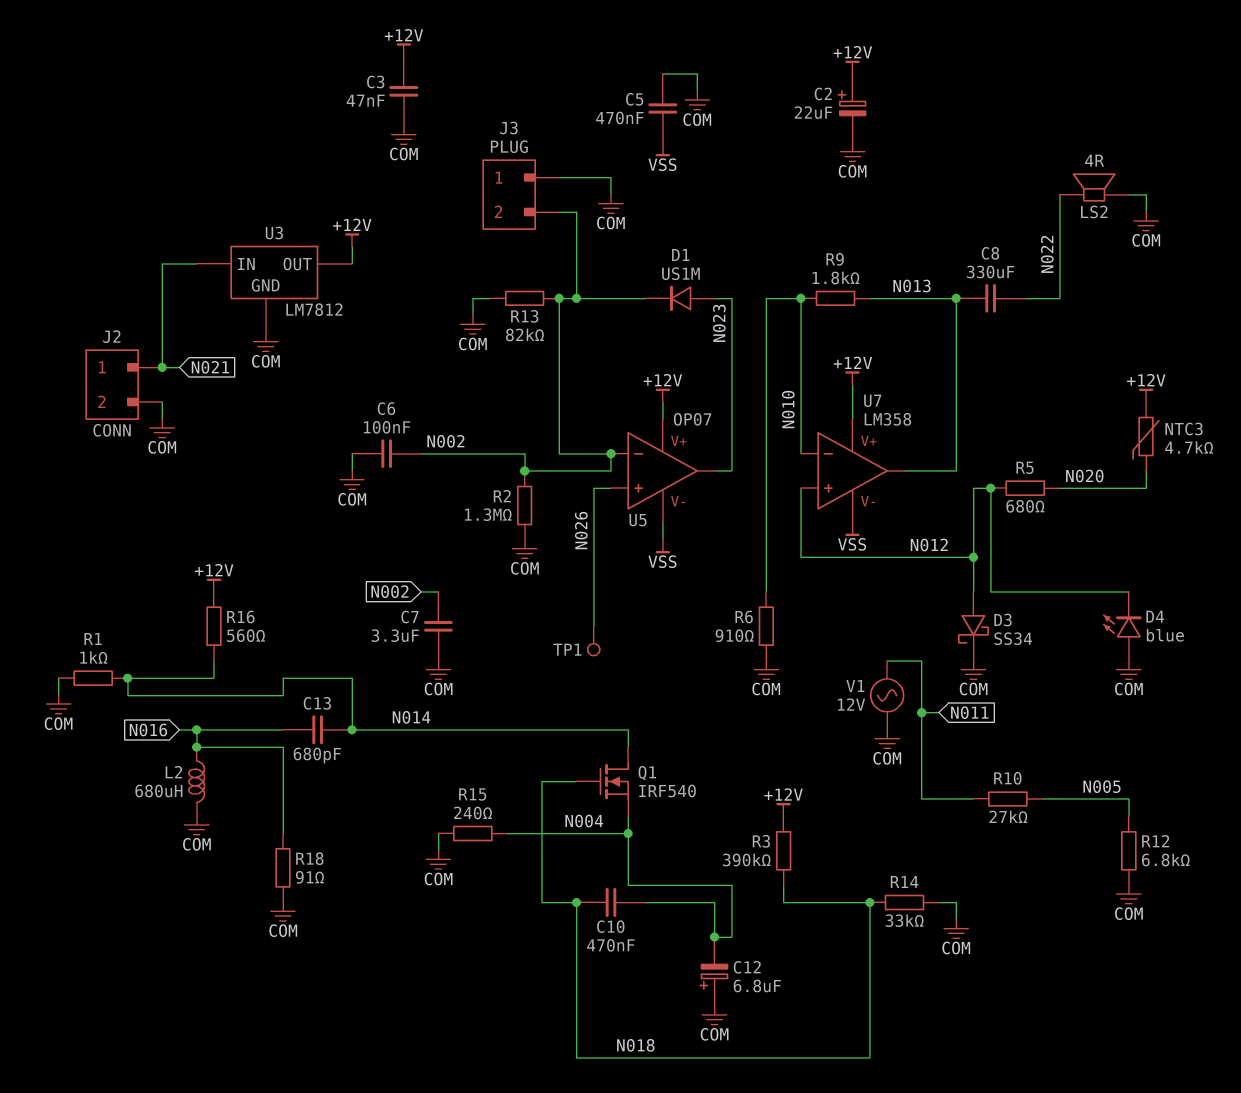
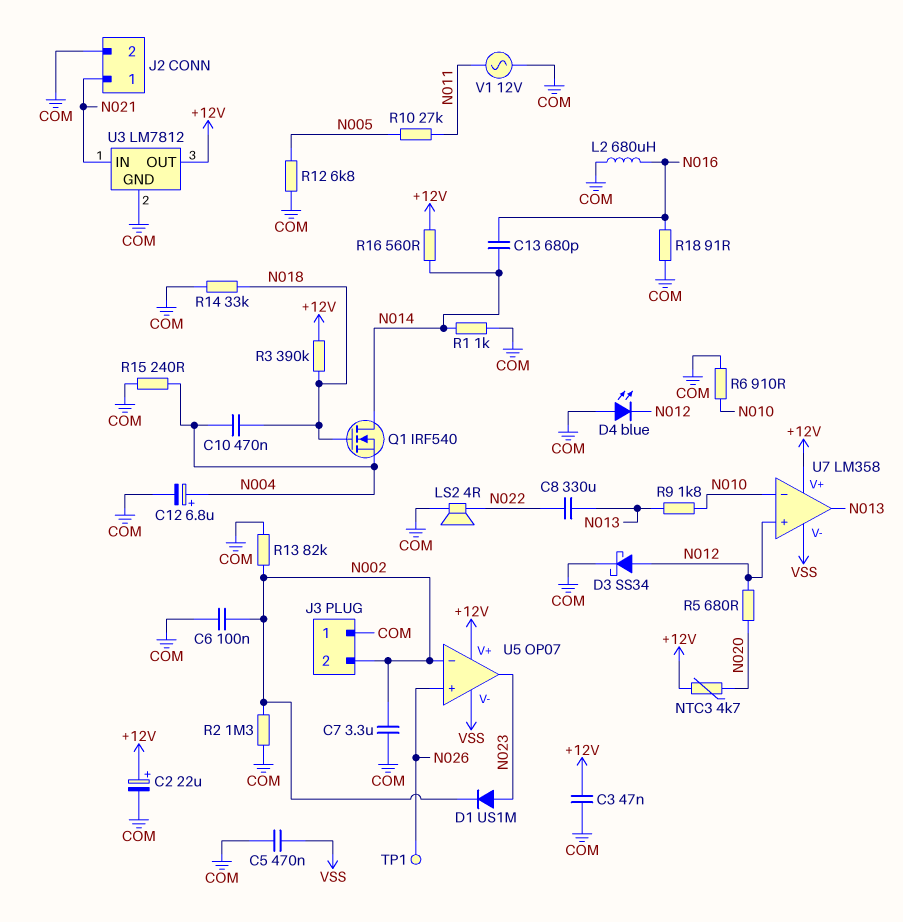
C12: 6.8uF (plus COM, minus N004) -> 6.8uF (plus N004, minus COM)

